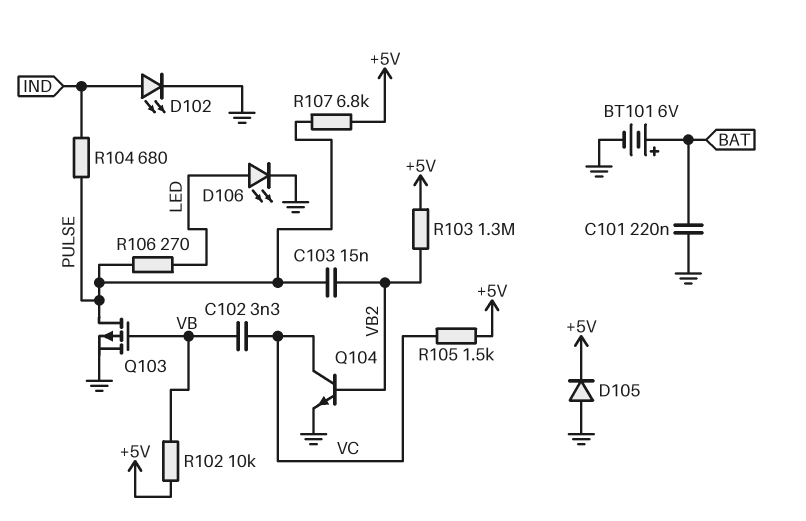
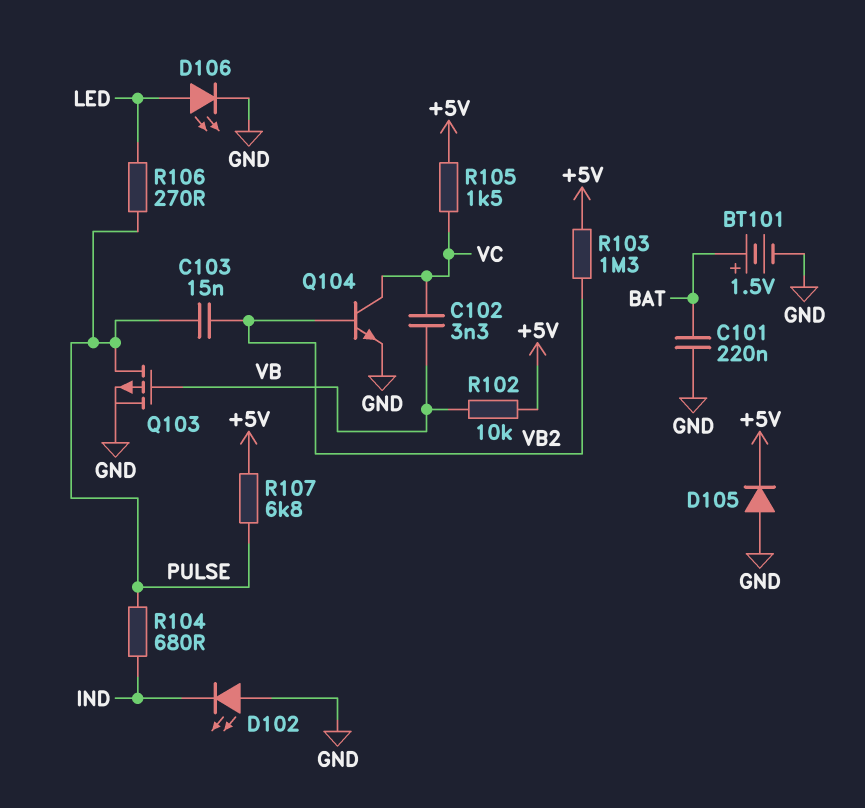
BT101: 6V (plus BAT, minus GND) -> 1.5V (plus BAT, minus GND)
D102: LED (A IND, K GND) -> LED (A GND, K IND)

